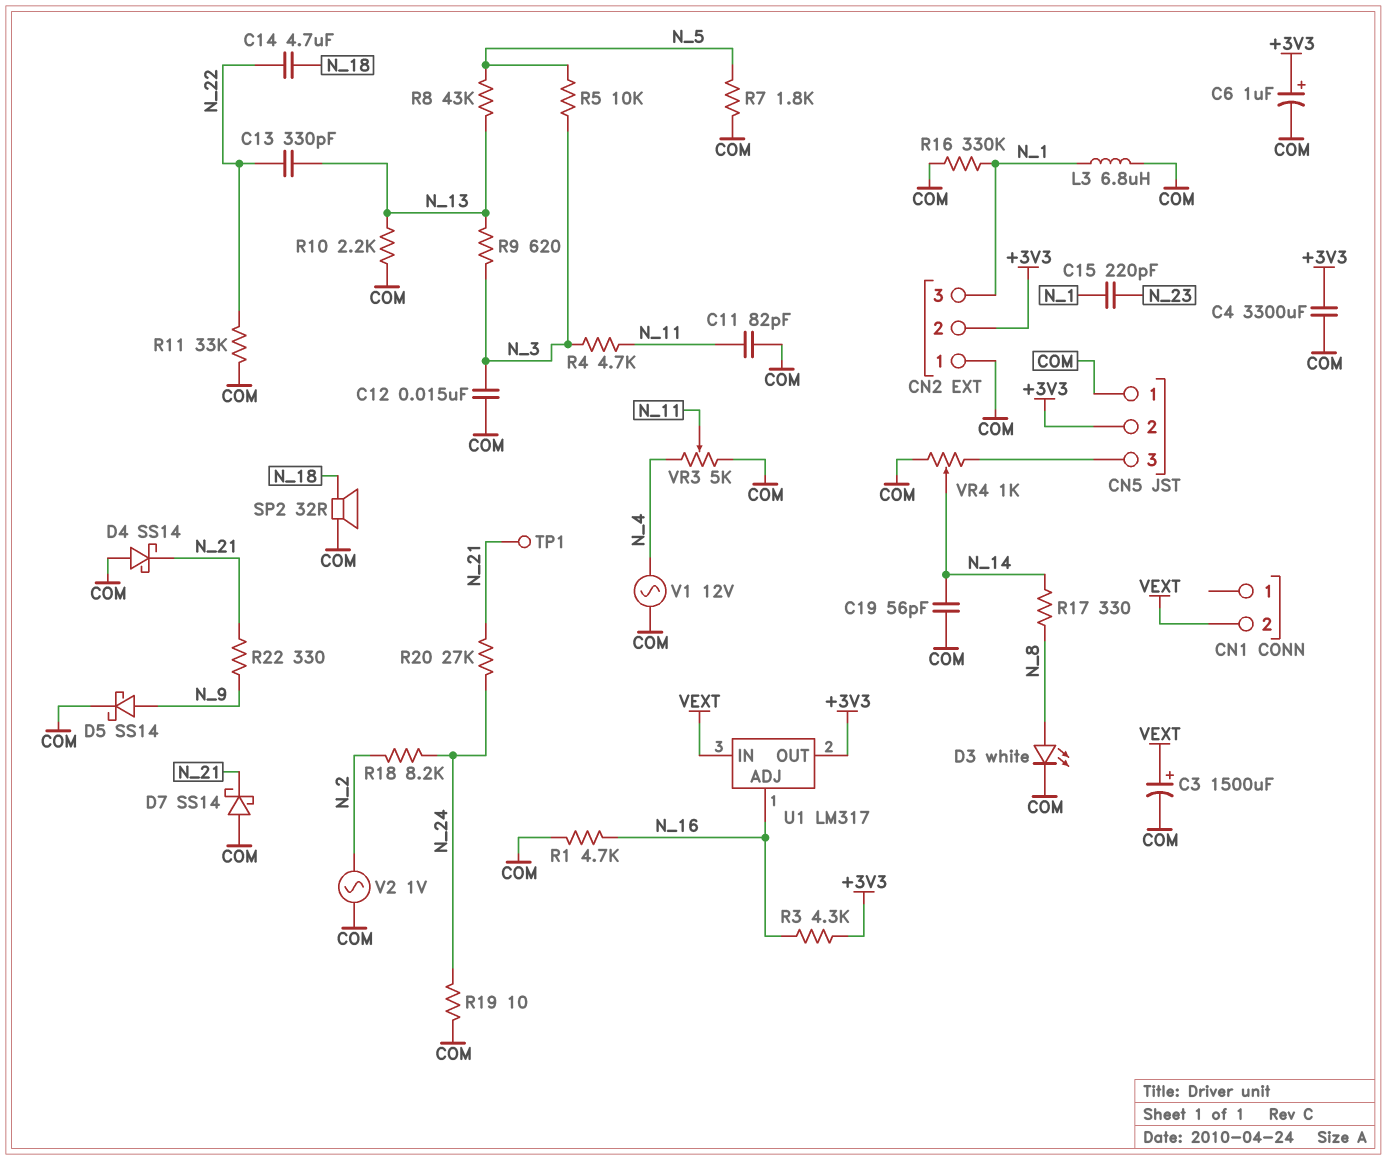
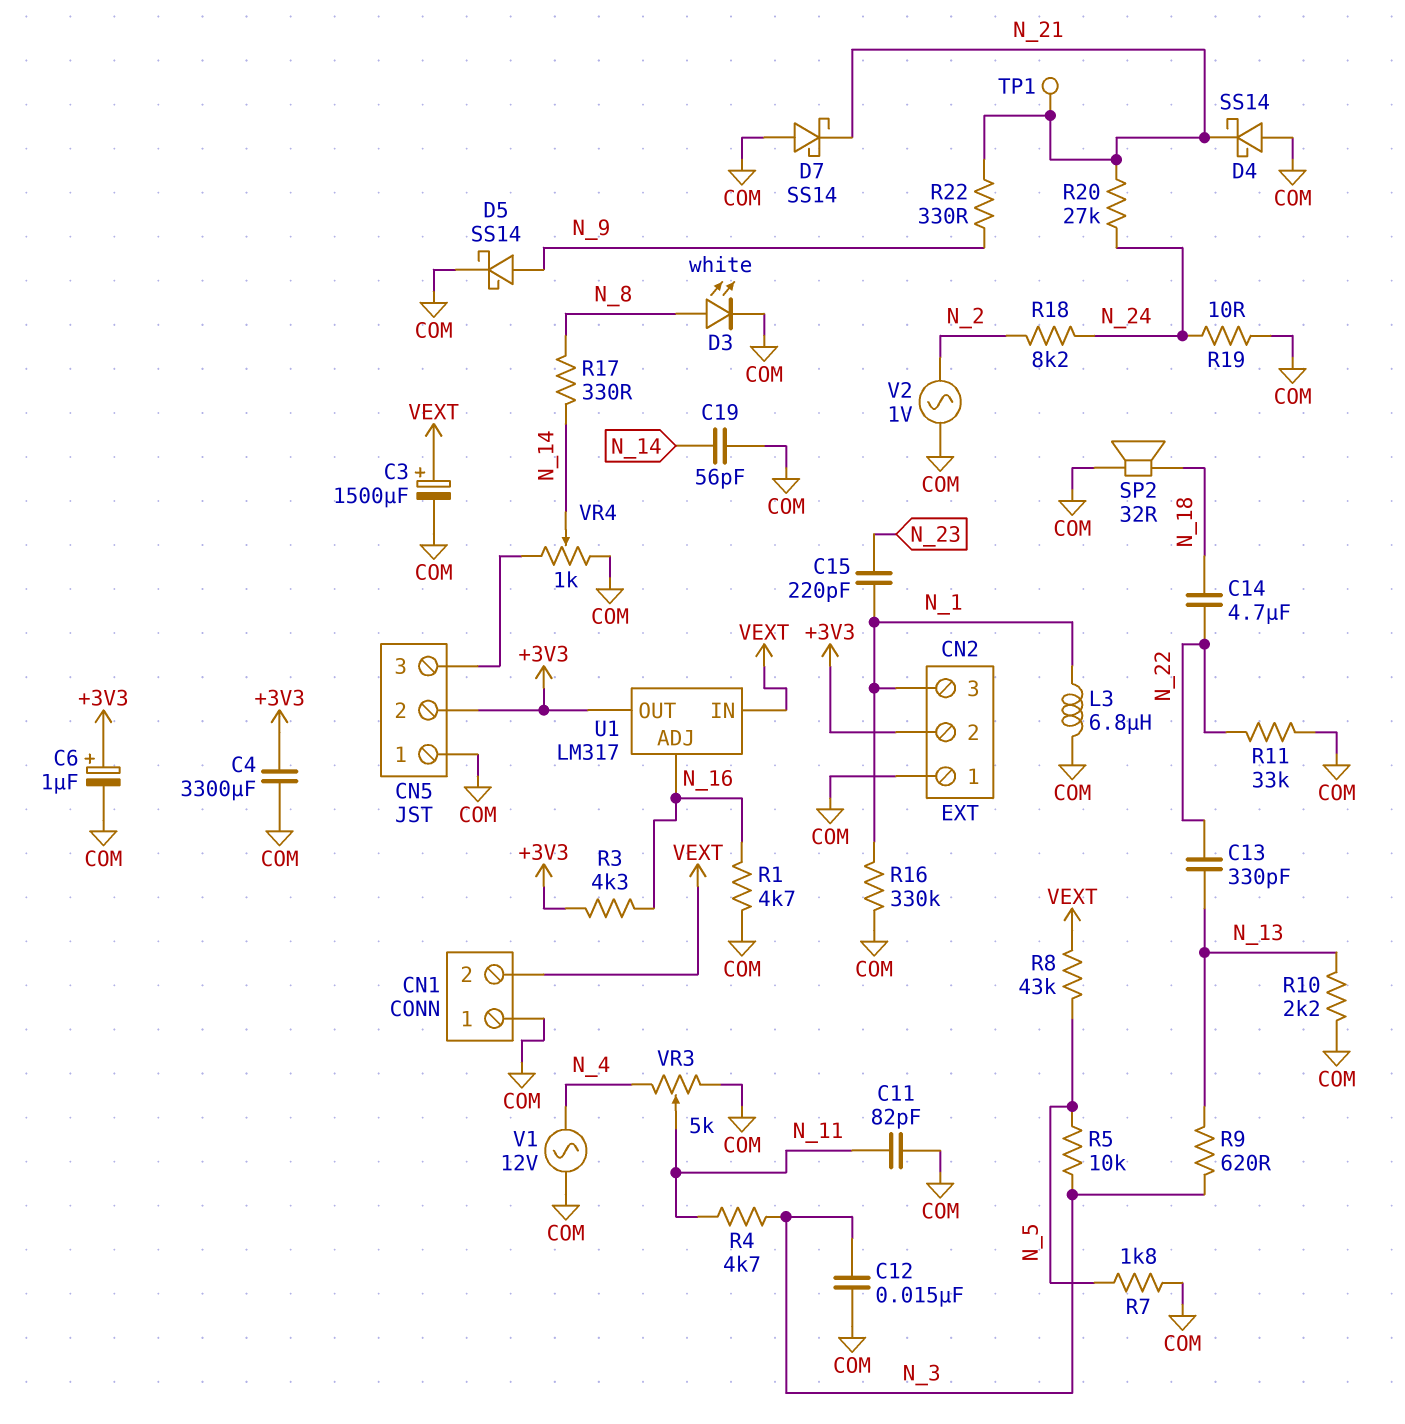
CN1 pin 1: none -> COM
R8: 43k (N_5, N_13) -> 43k (N_5, VEXT)

